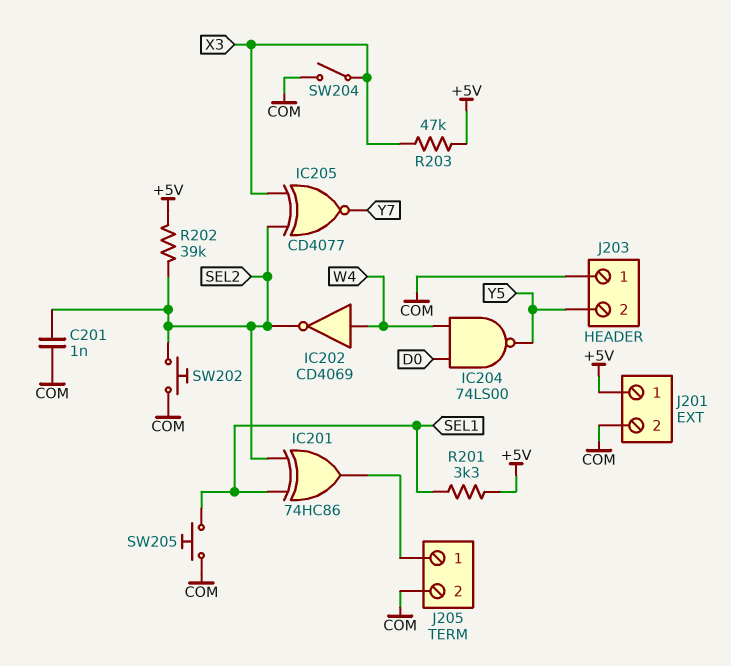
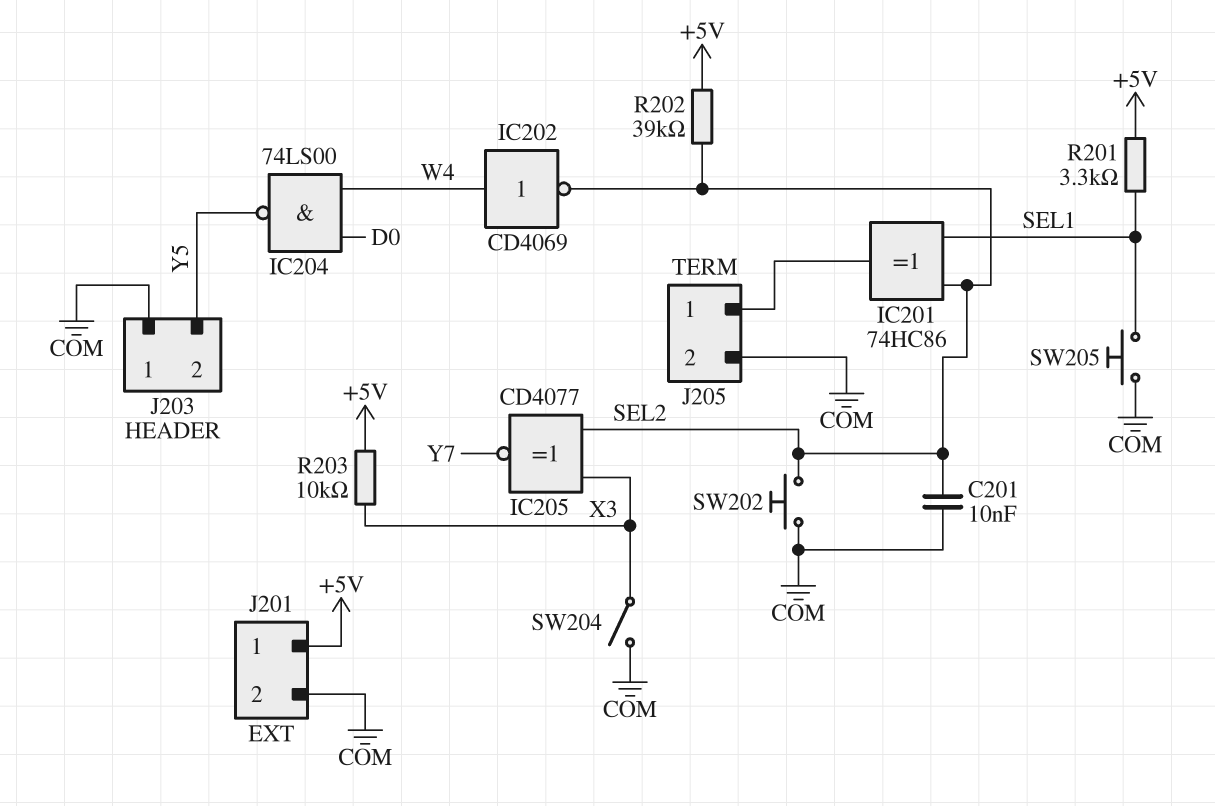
C201: 1nF (COM, SEL2) -> 10nF (COM, SEL2)
R203: 47k (+5V, X3) -> 10k (+5V, X3)

